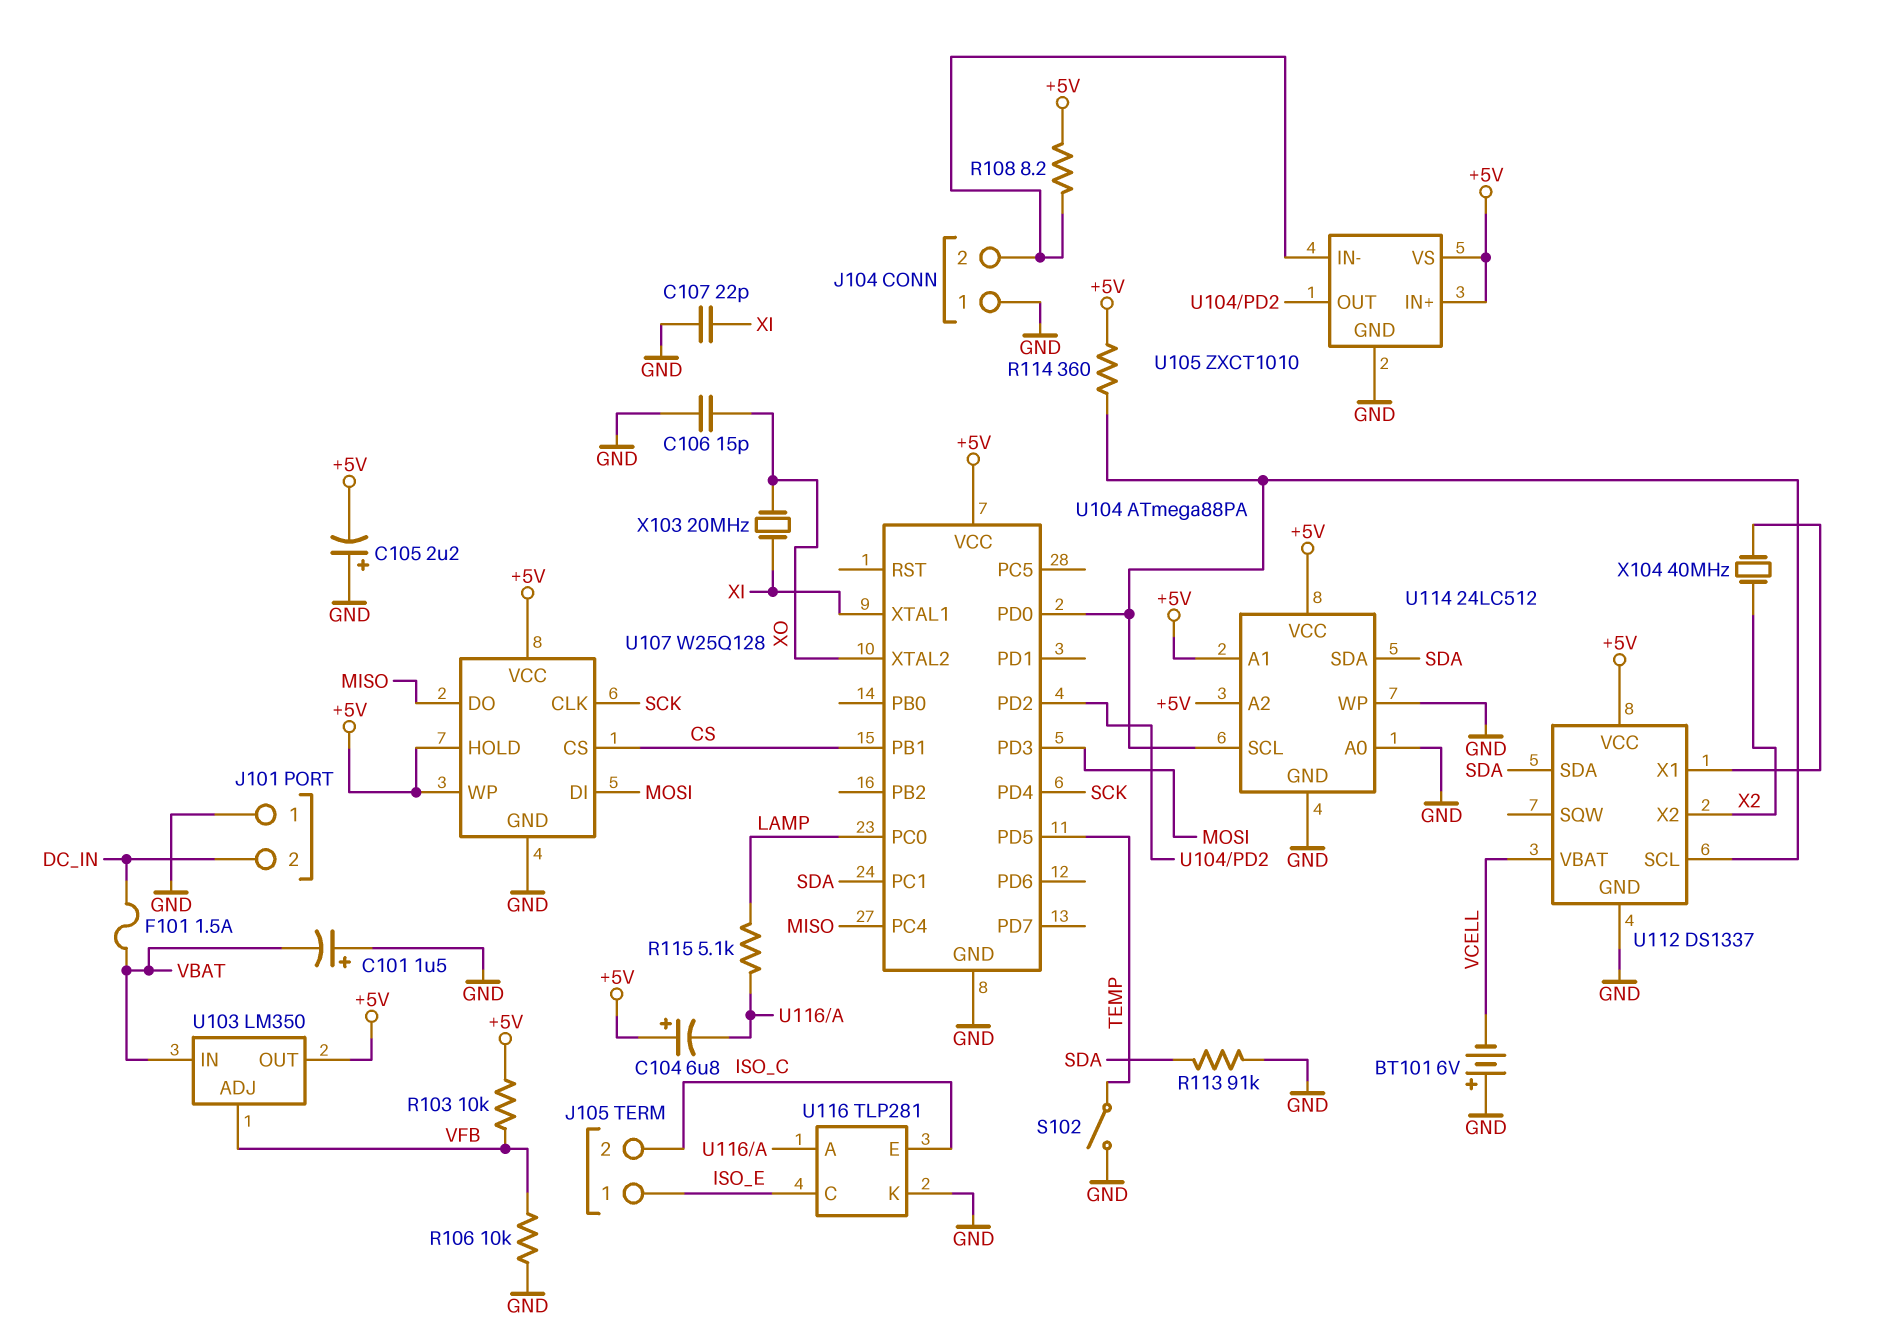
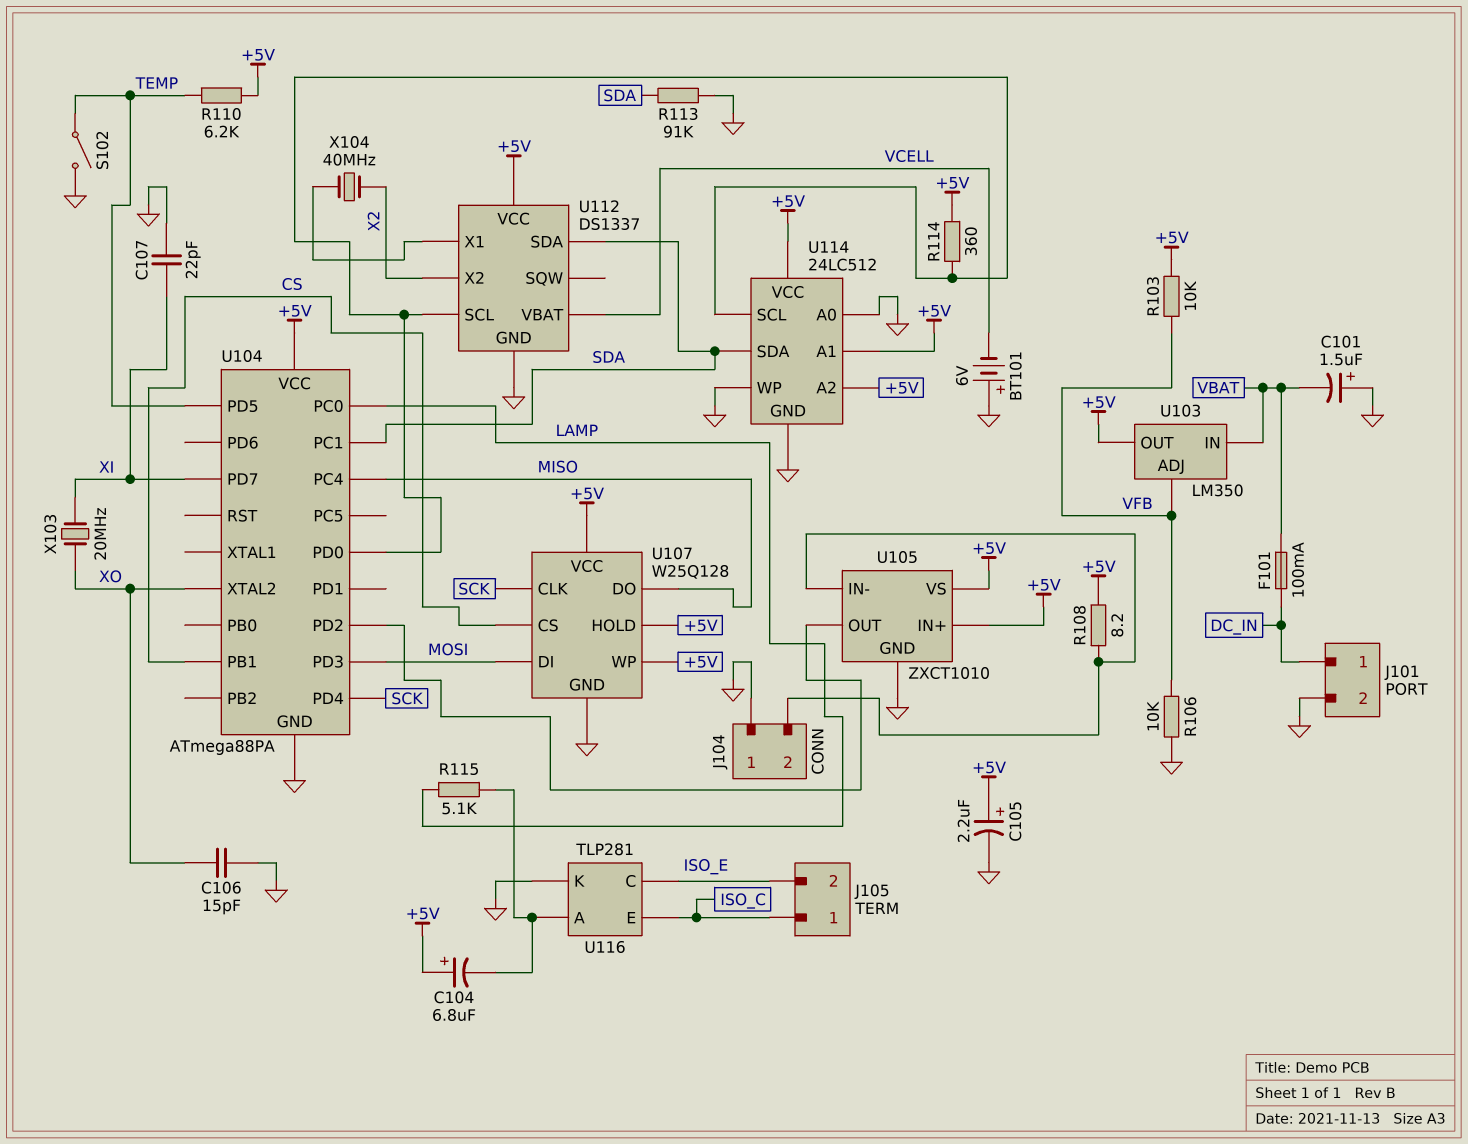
C105: 2.2uF (plus GND, minus +5V) -> 2.2uF (plus +5V, minus GND)
F101: 1.5A (DC_IN, VBAT) -> 100mA (DC_IN, VBAT)
J101 pin 1: GND -> DC_IN
J101 pin 2: DC_IN -> GND
J105 pin 1: ISO_E -> ISO_C
J105 pin 2: ISO_C -> ISO_E
R110: none -> 6.2k (+5V, TEMP)
U104 pin PD7: none -> XI
U104 pin XTAL1: XI -> none

